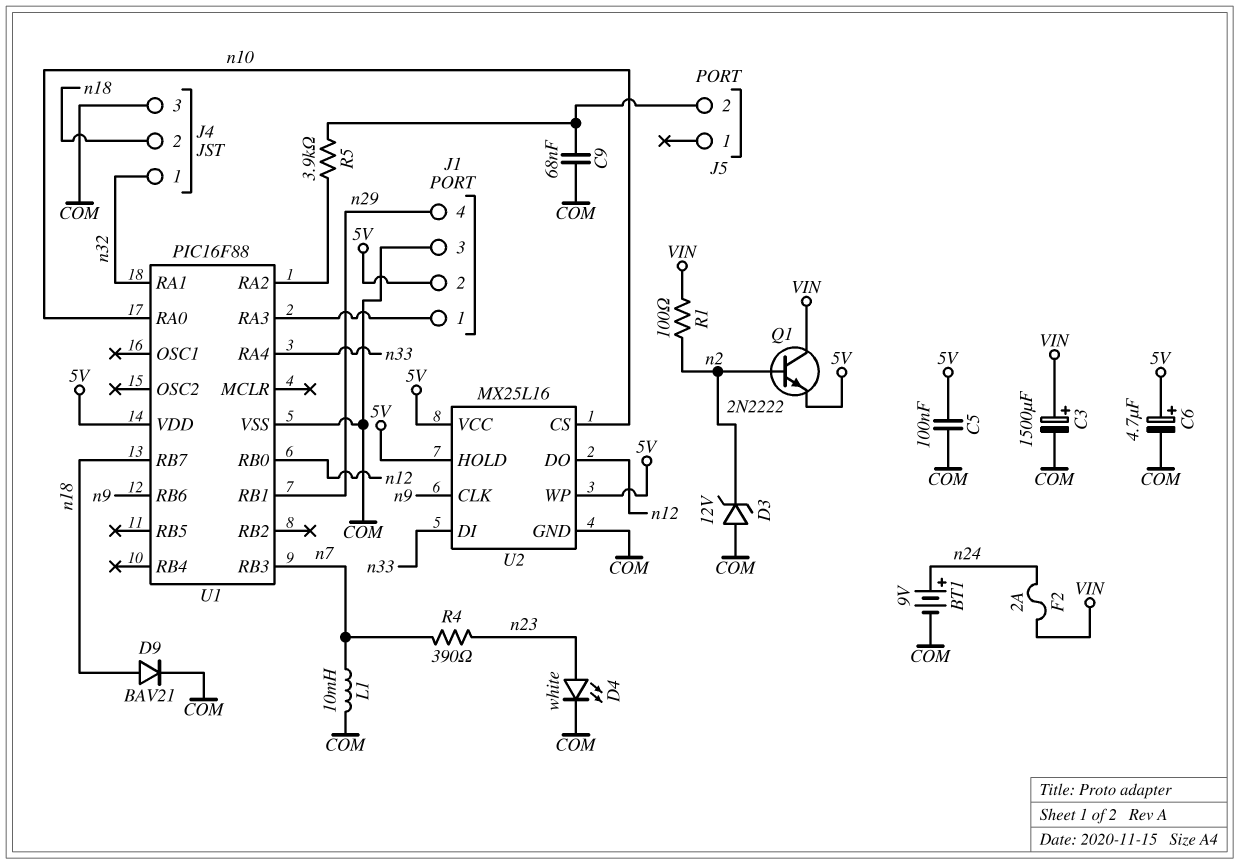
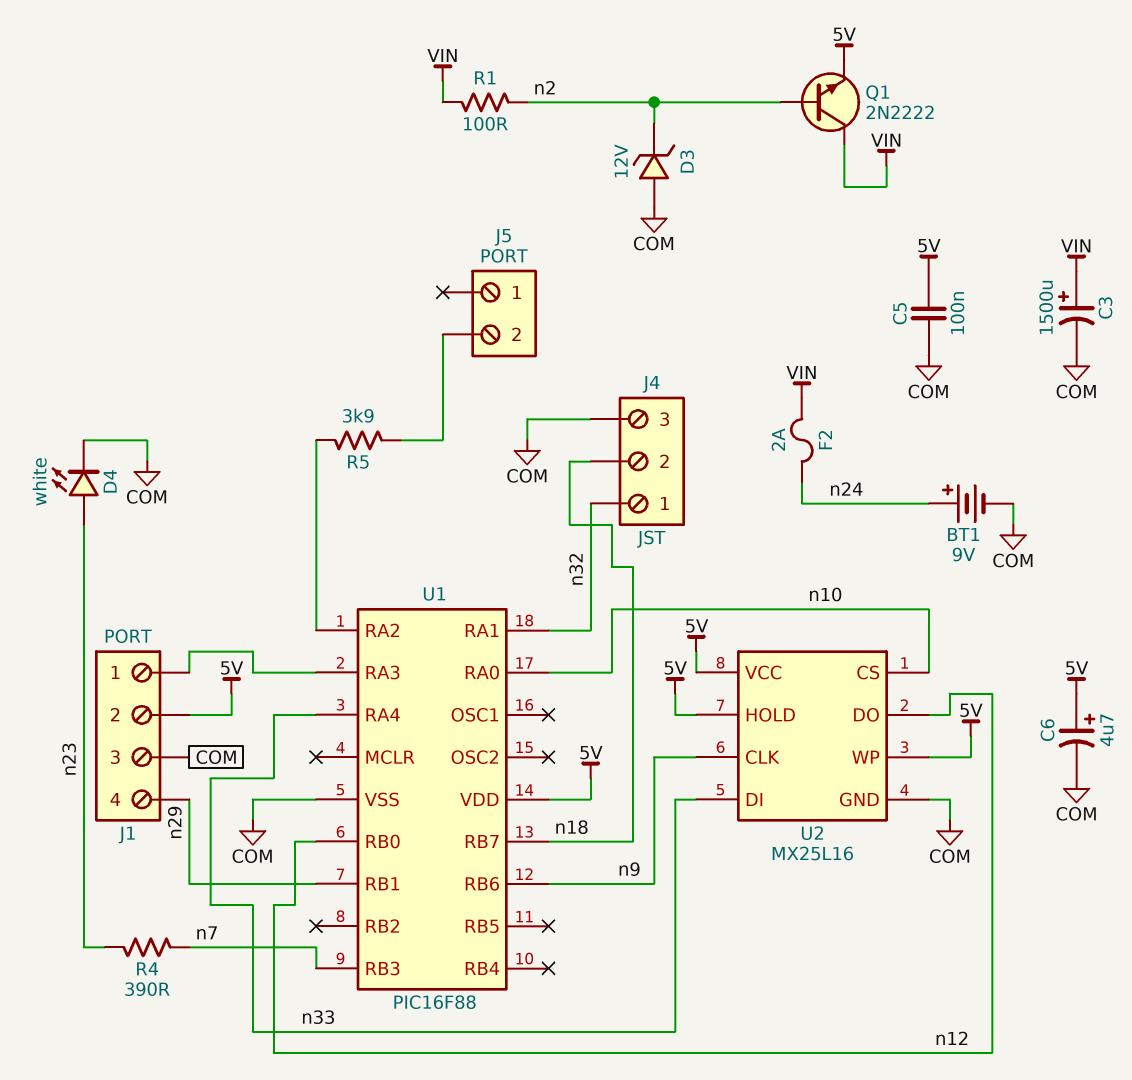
C9: 68nF (COM, J5/2) -> none
D9: diode BAV21 (A n18, K COM) -> none
L1: 10mH (COM, n7) -> none

